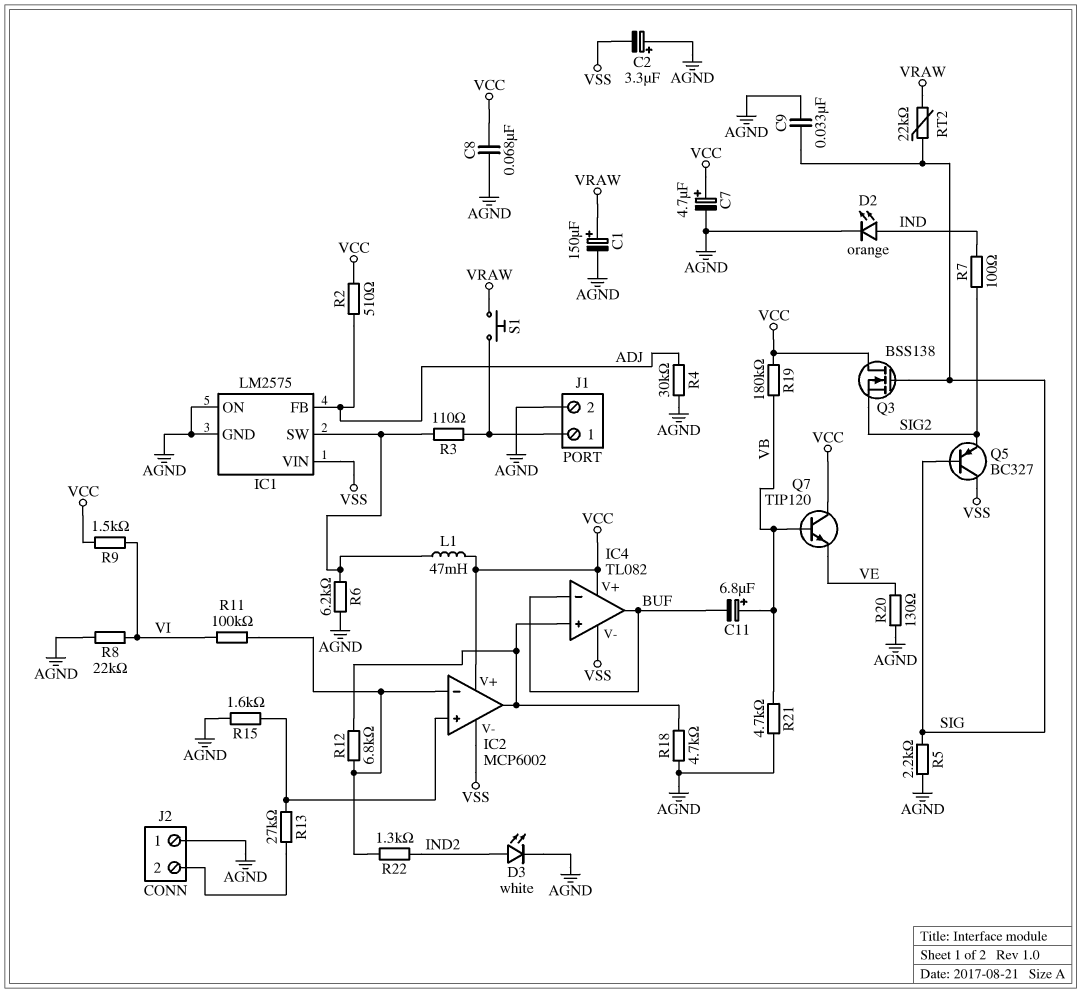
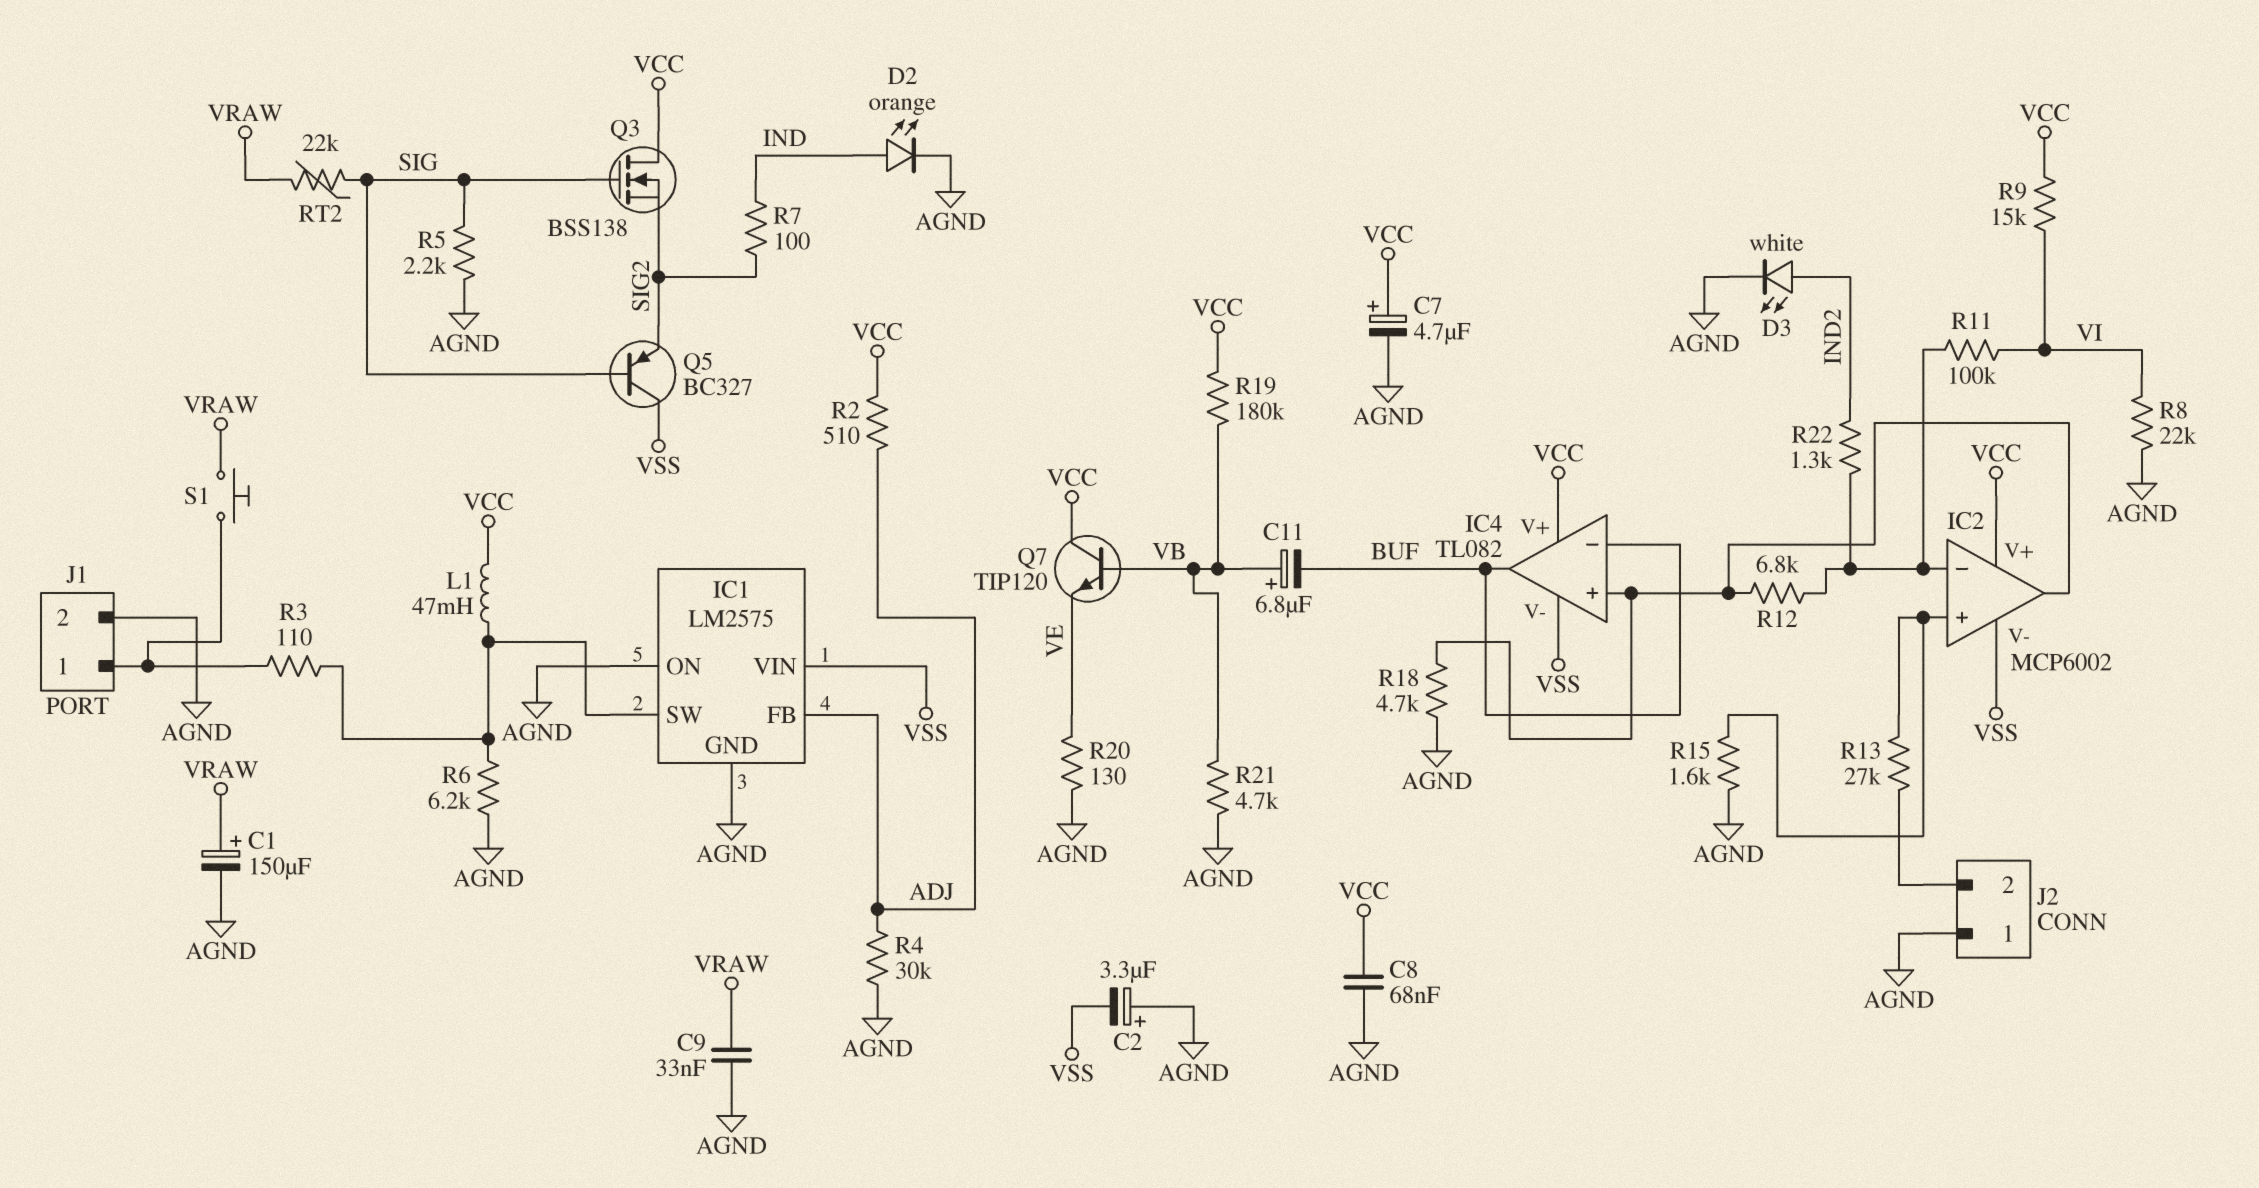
C9: 33nF (AGND, SIG) -> 33nF (AGND, VRAW)
R9: 1.5k (VCC, VI) -> 15k (VCC, VI)

